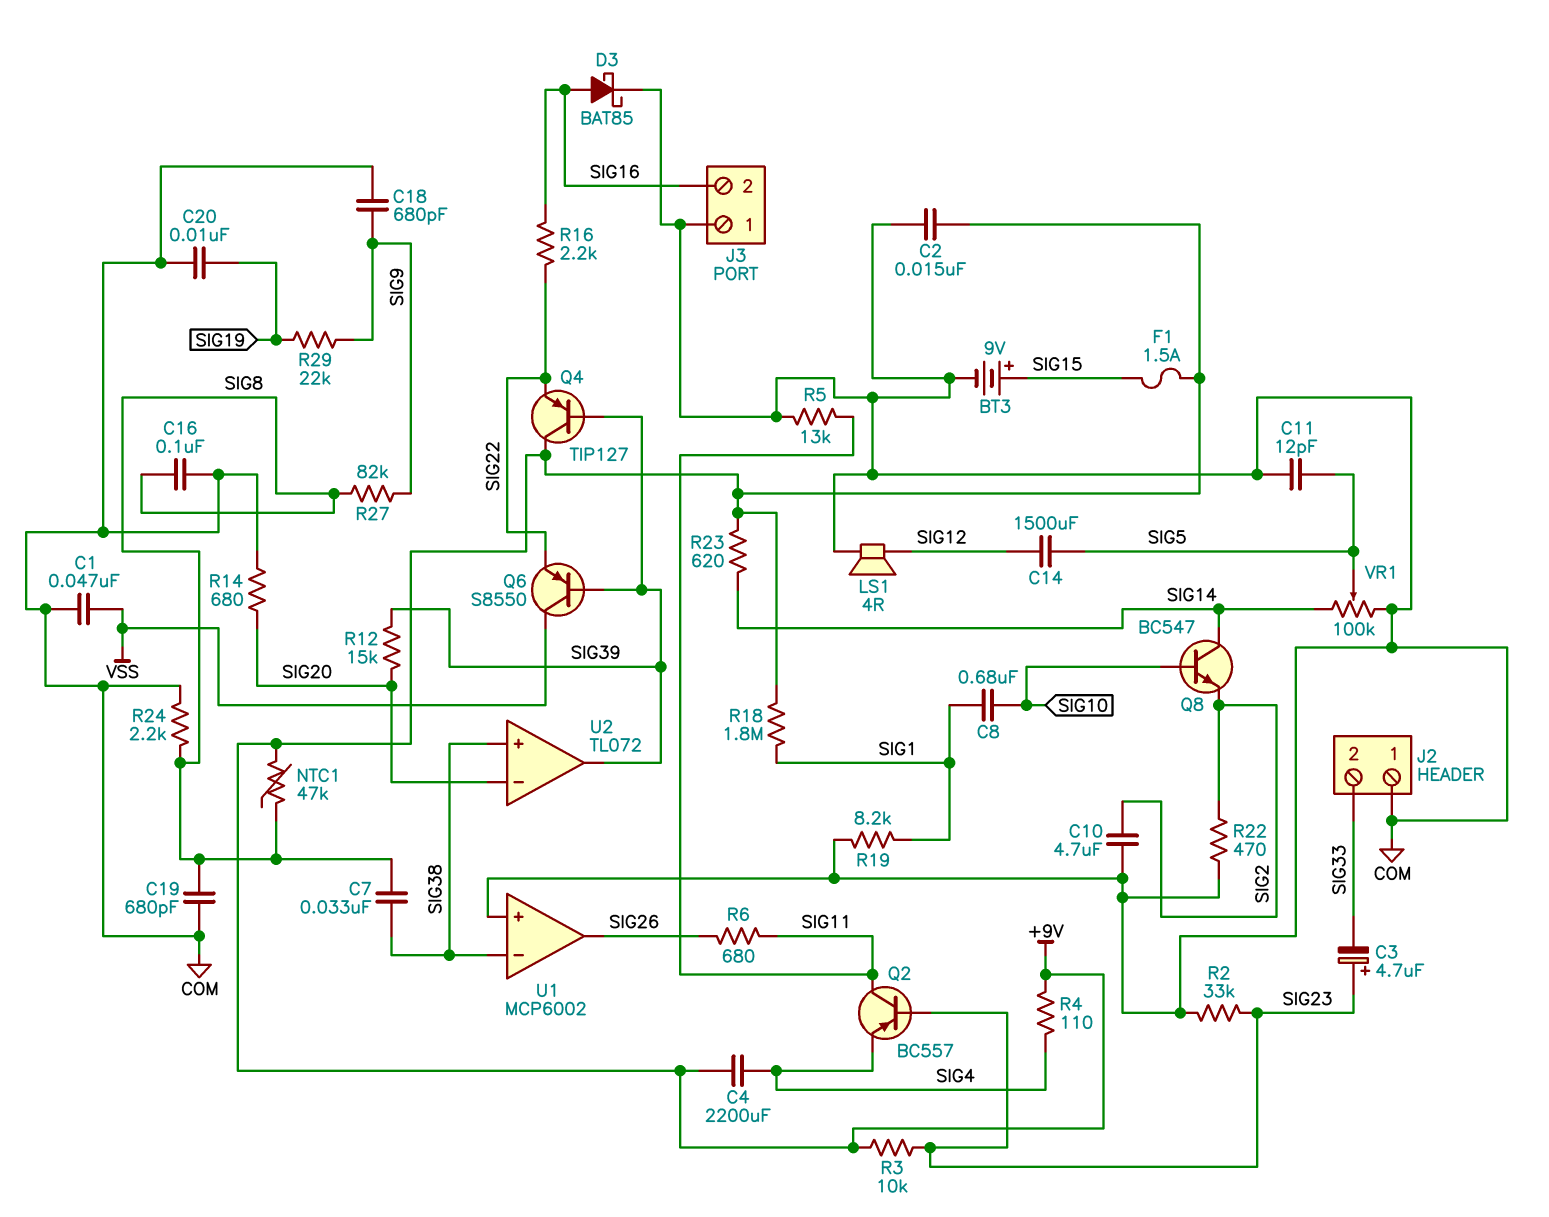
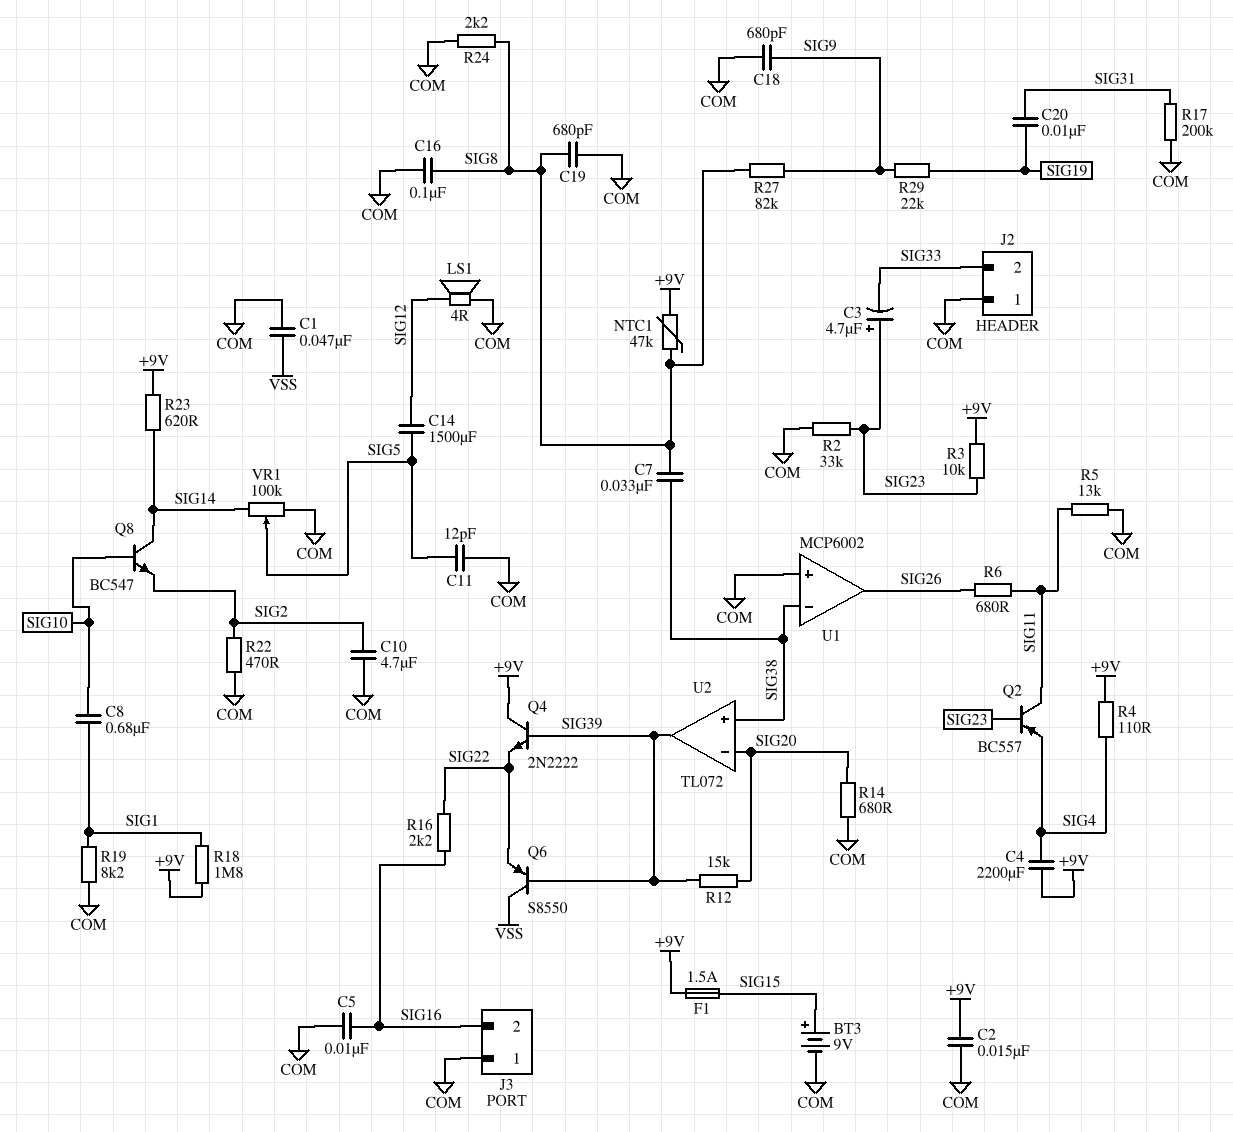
C5: none -> 10nF (COM, SIG16)
C20: 10nF (COM, SIG19) -> 10nF (SIG19, SIG31)
D3: schottky BAT85 (A SIG16, K COM) -> none
Q4: PNP TIP127 (B SIG39, C +9V, E SIG22) -> NPN 2N2222 (B SIG39, C +9V, E SIG22)
R17: none -> 200k (COM, SIG31)

